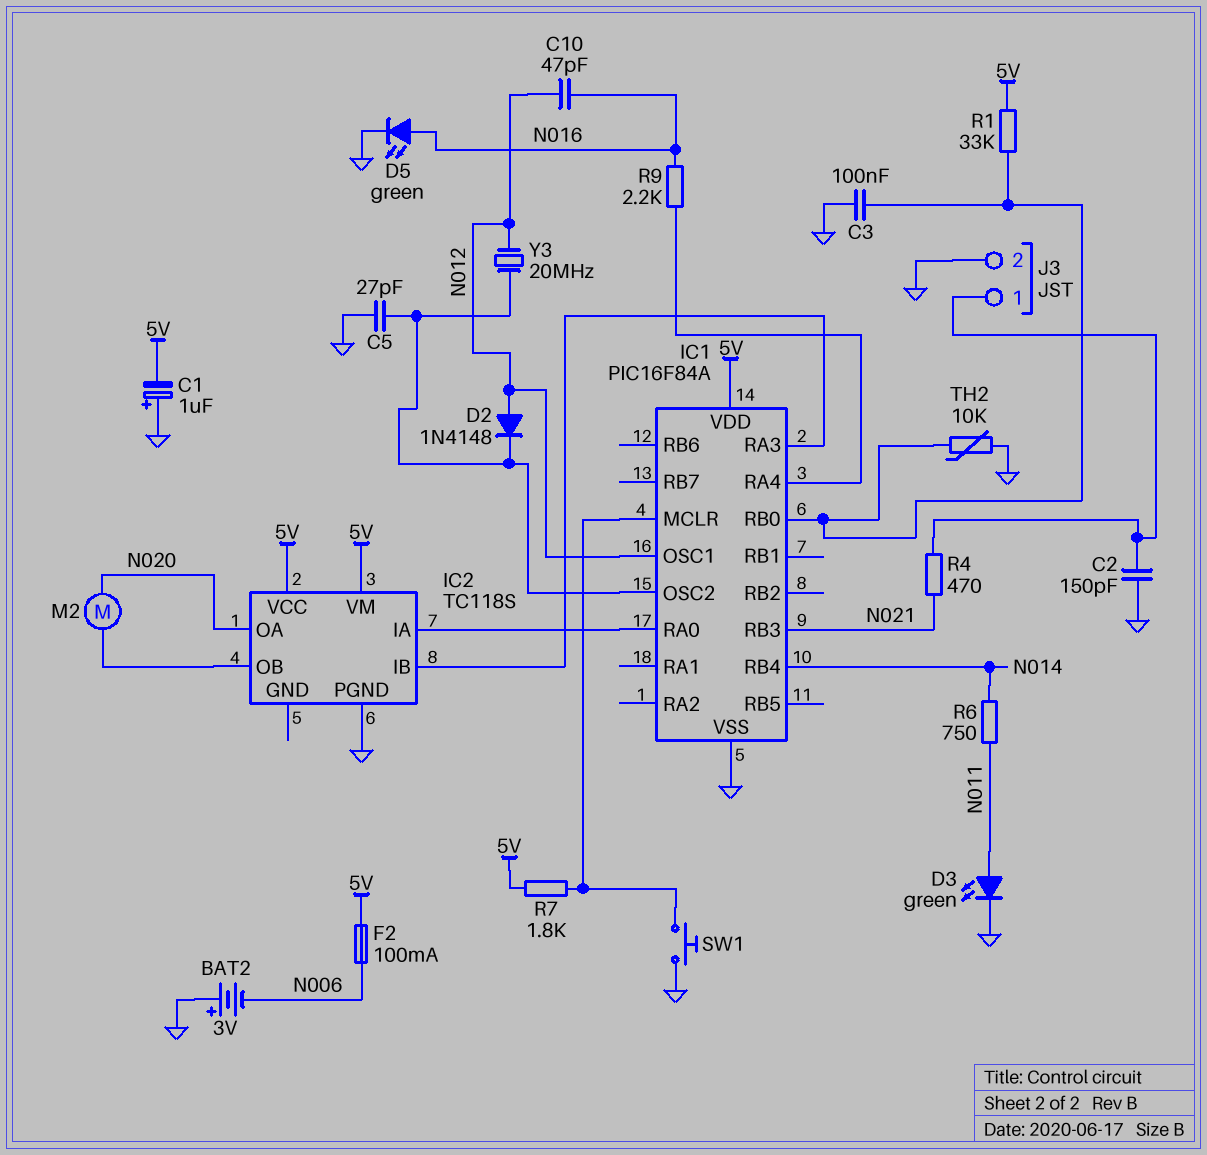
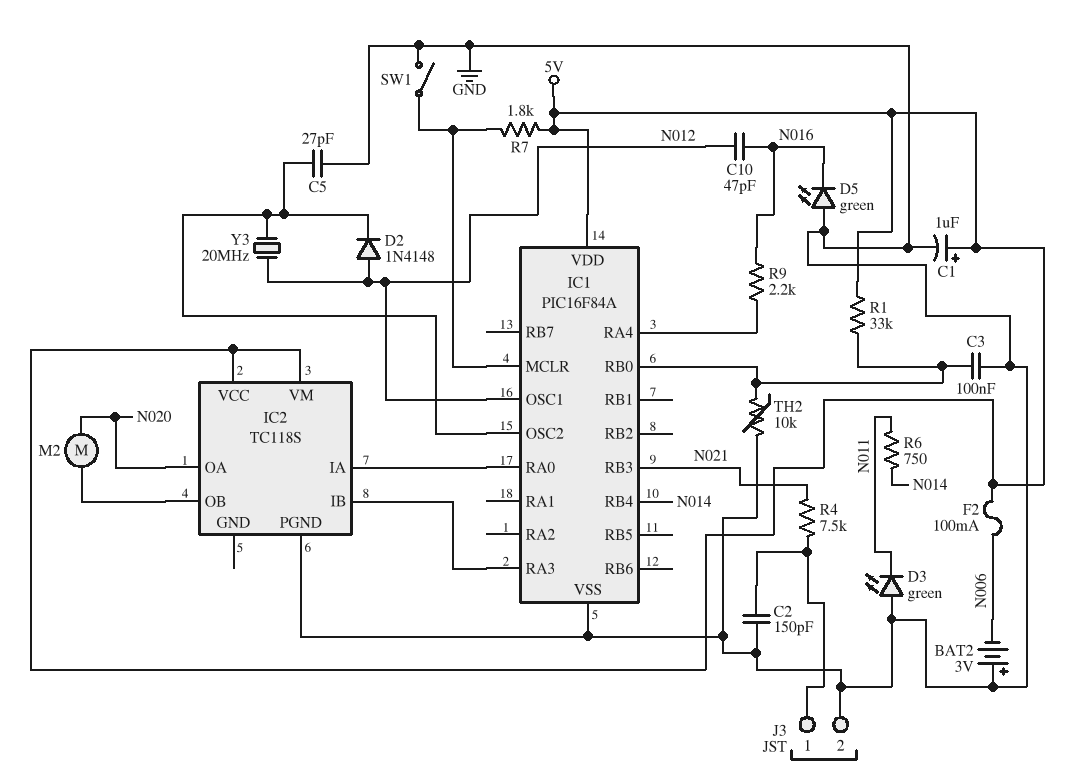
C1: 1uF (plus GND, minus 5V) -> 1uF (plus 5V, minus GND)
D3: LED green (A N011, K GND) -> LED green (A GND, K N011)
D5: LED green (A N016, K GND) -> LED green (A GND, K N016)
R4: 470 (J3/1, N021) -> 7.5k (J3/1, N021)
SW1: button (GND, IC1/MCLR) -> switch (GND, IC1/MCLR)

